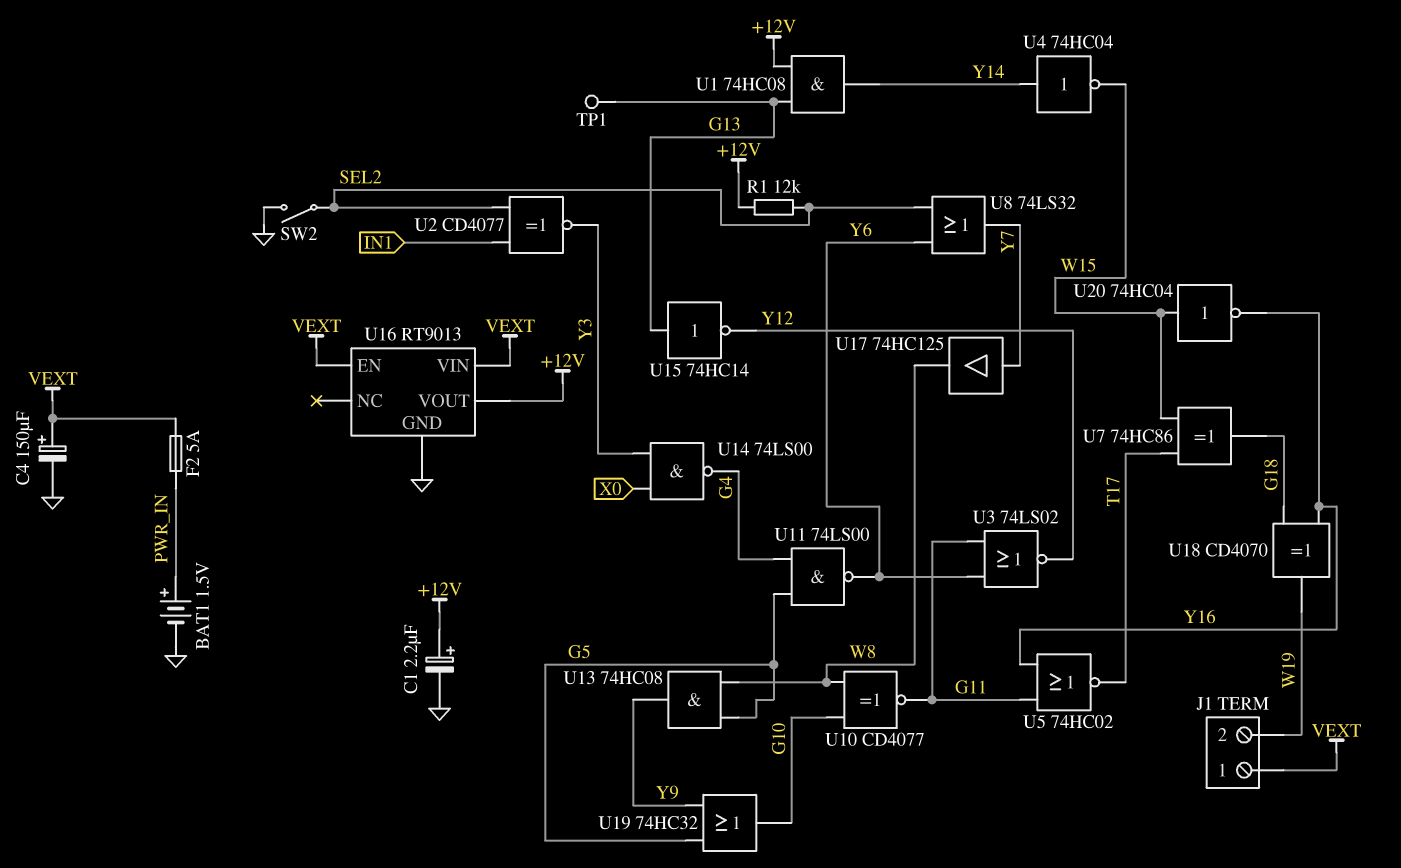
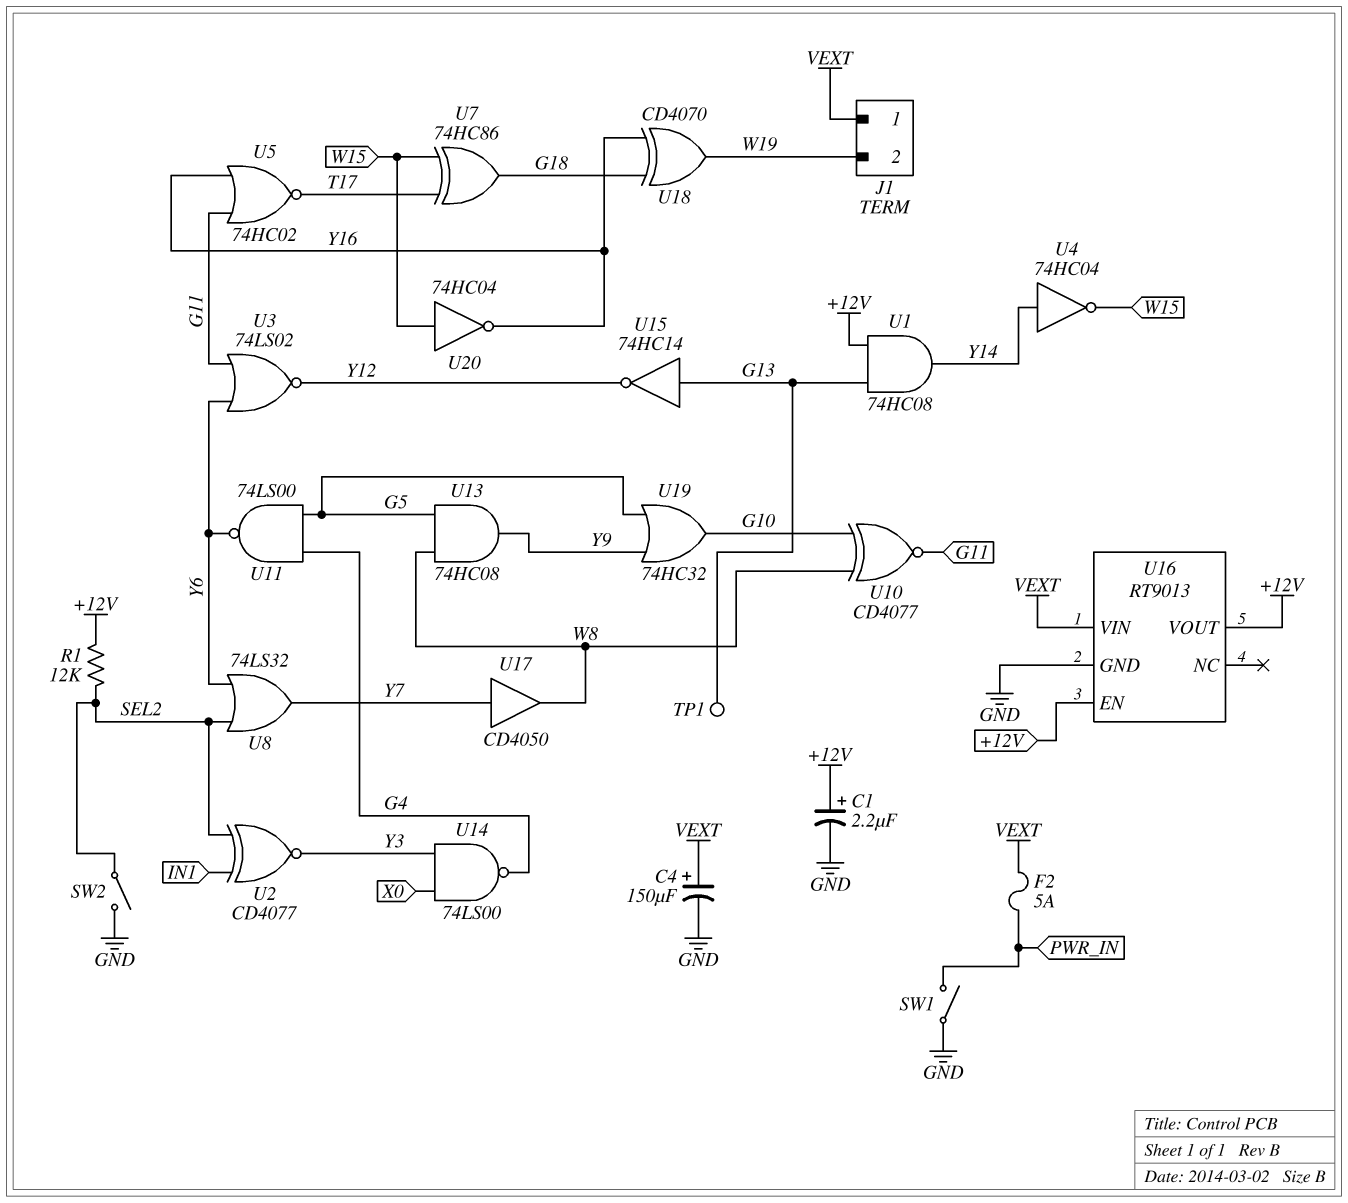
BAT1: 1.5V (plus PWR_IN, minus GND) -> none
SW1: none -> switch (GND, PWR_IN)
U16 pin EN: VEXT -> +12V
U17: buffer 74HC125 (in Y7, out W8) -> buffer CD4050 (in Y7, out W8)

